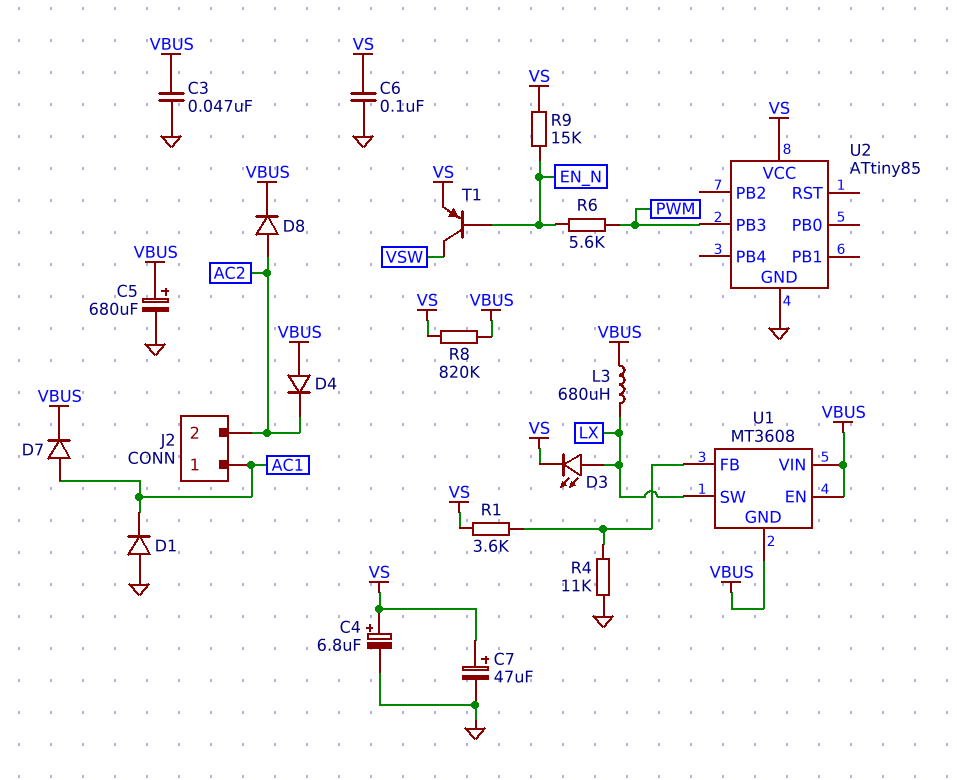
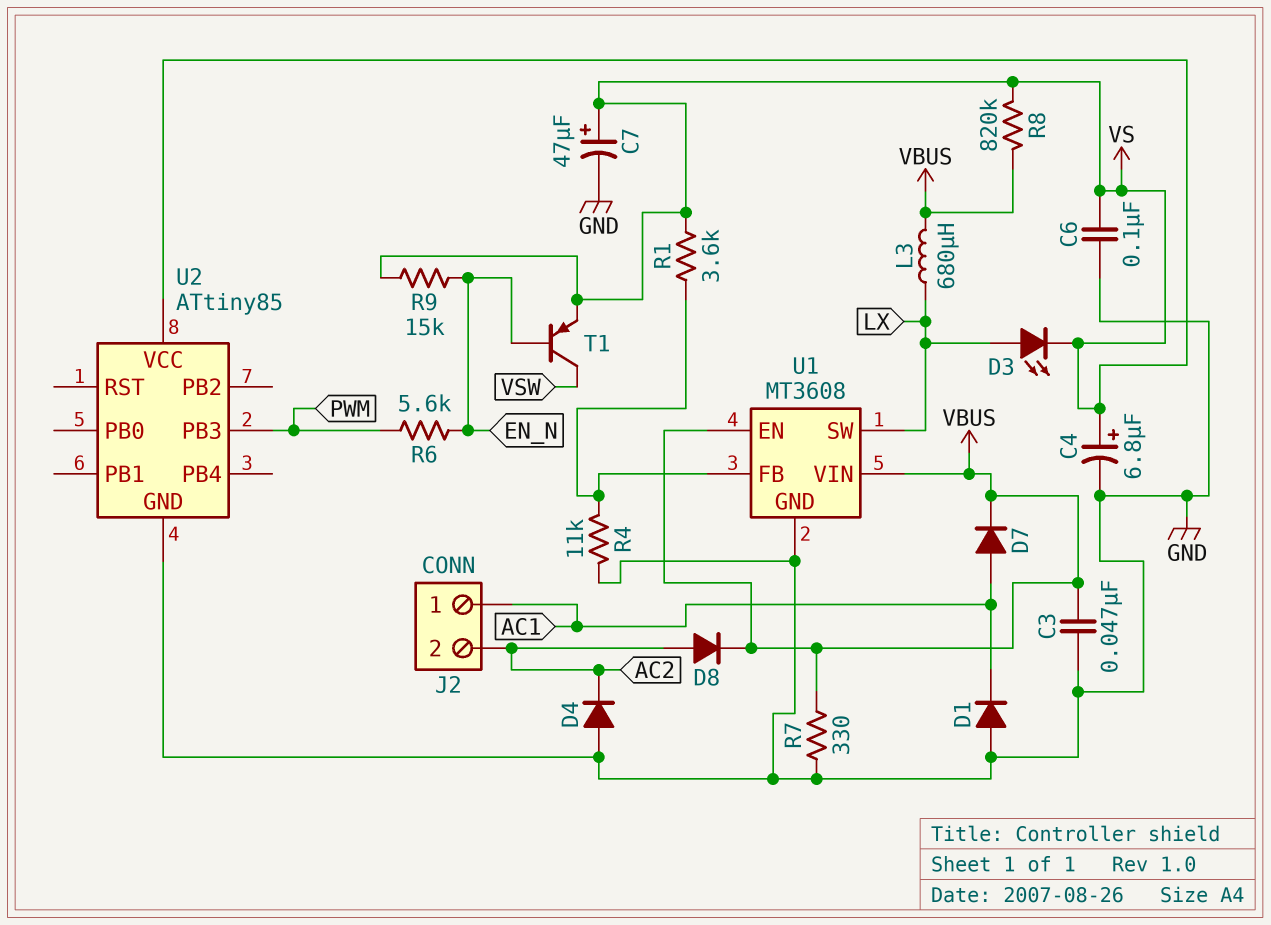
C5: 680uF (plus VBUS, minus GND) -> none
D4: diode (A VBUS, K AC2) -> diode (A GND, K AC2)
R7: none -> 330 (GND, VBUS)
U1 pin GND: VBUS -> GND

